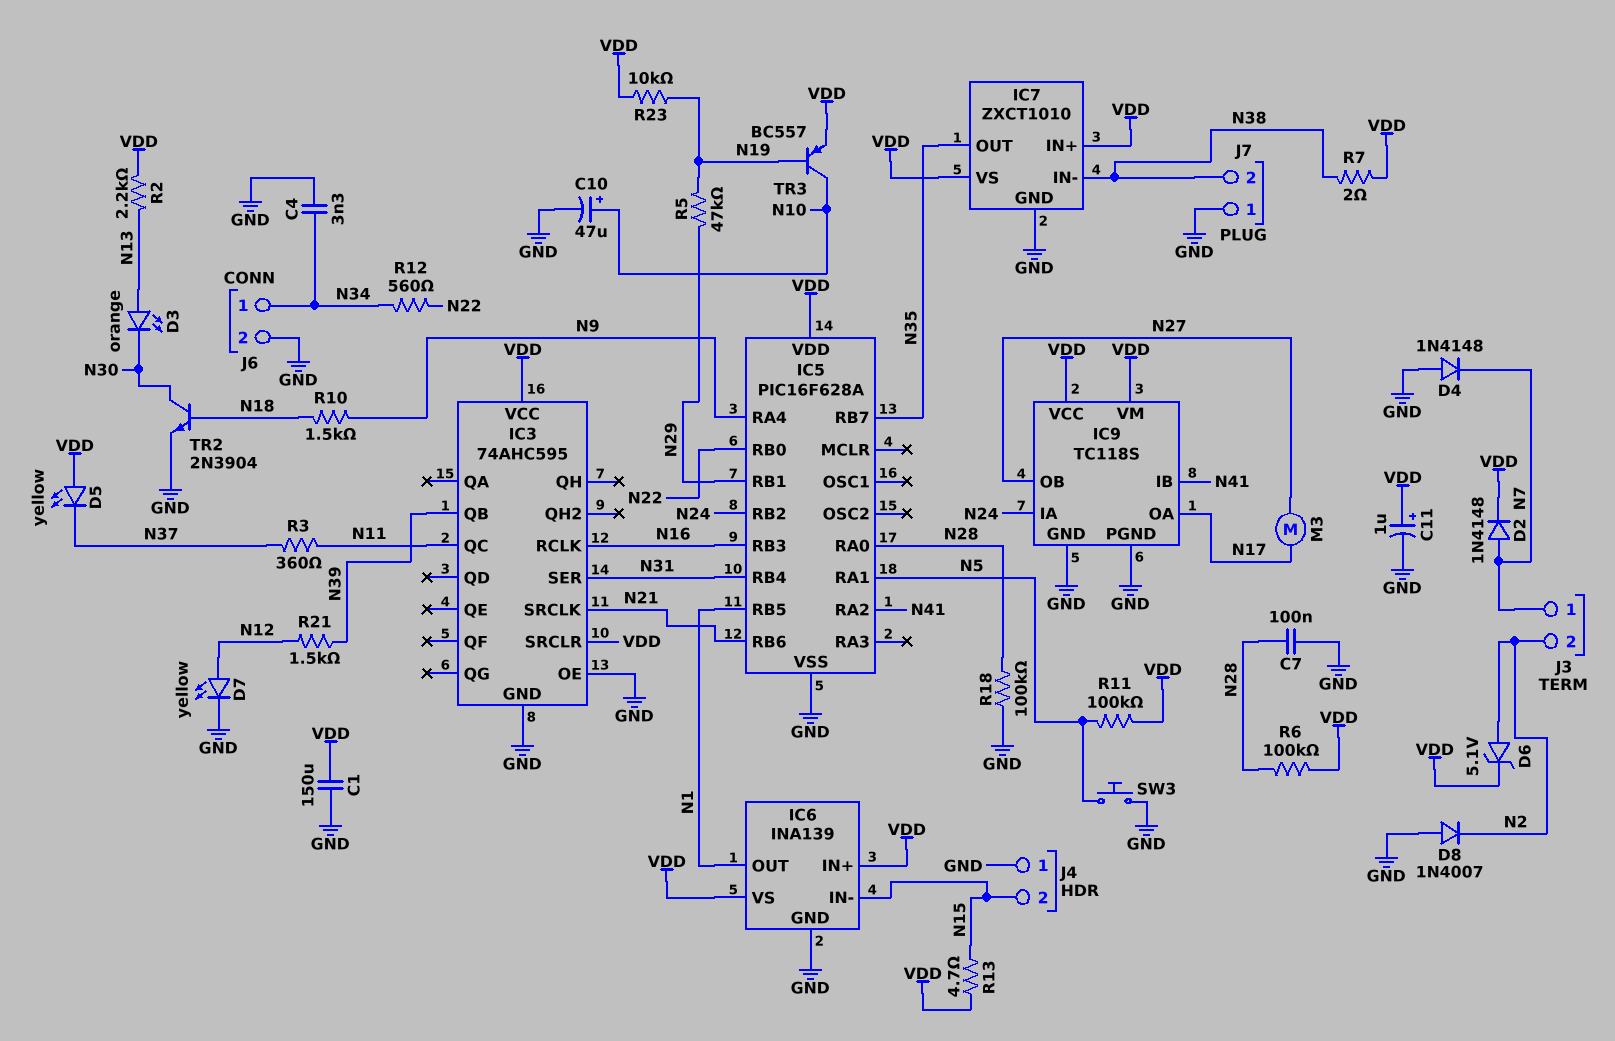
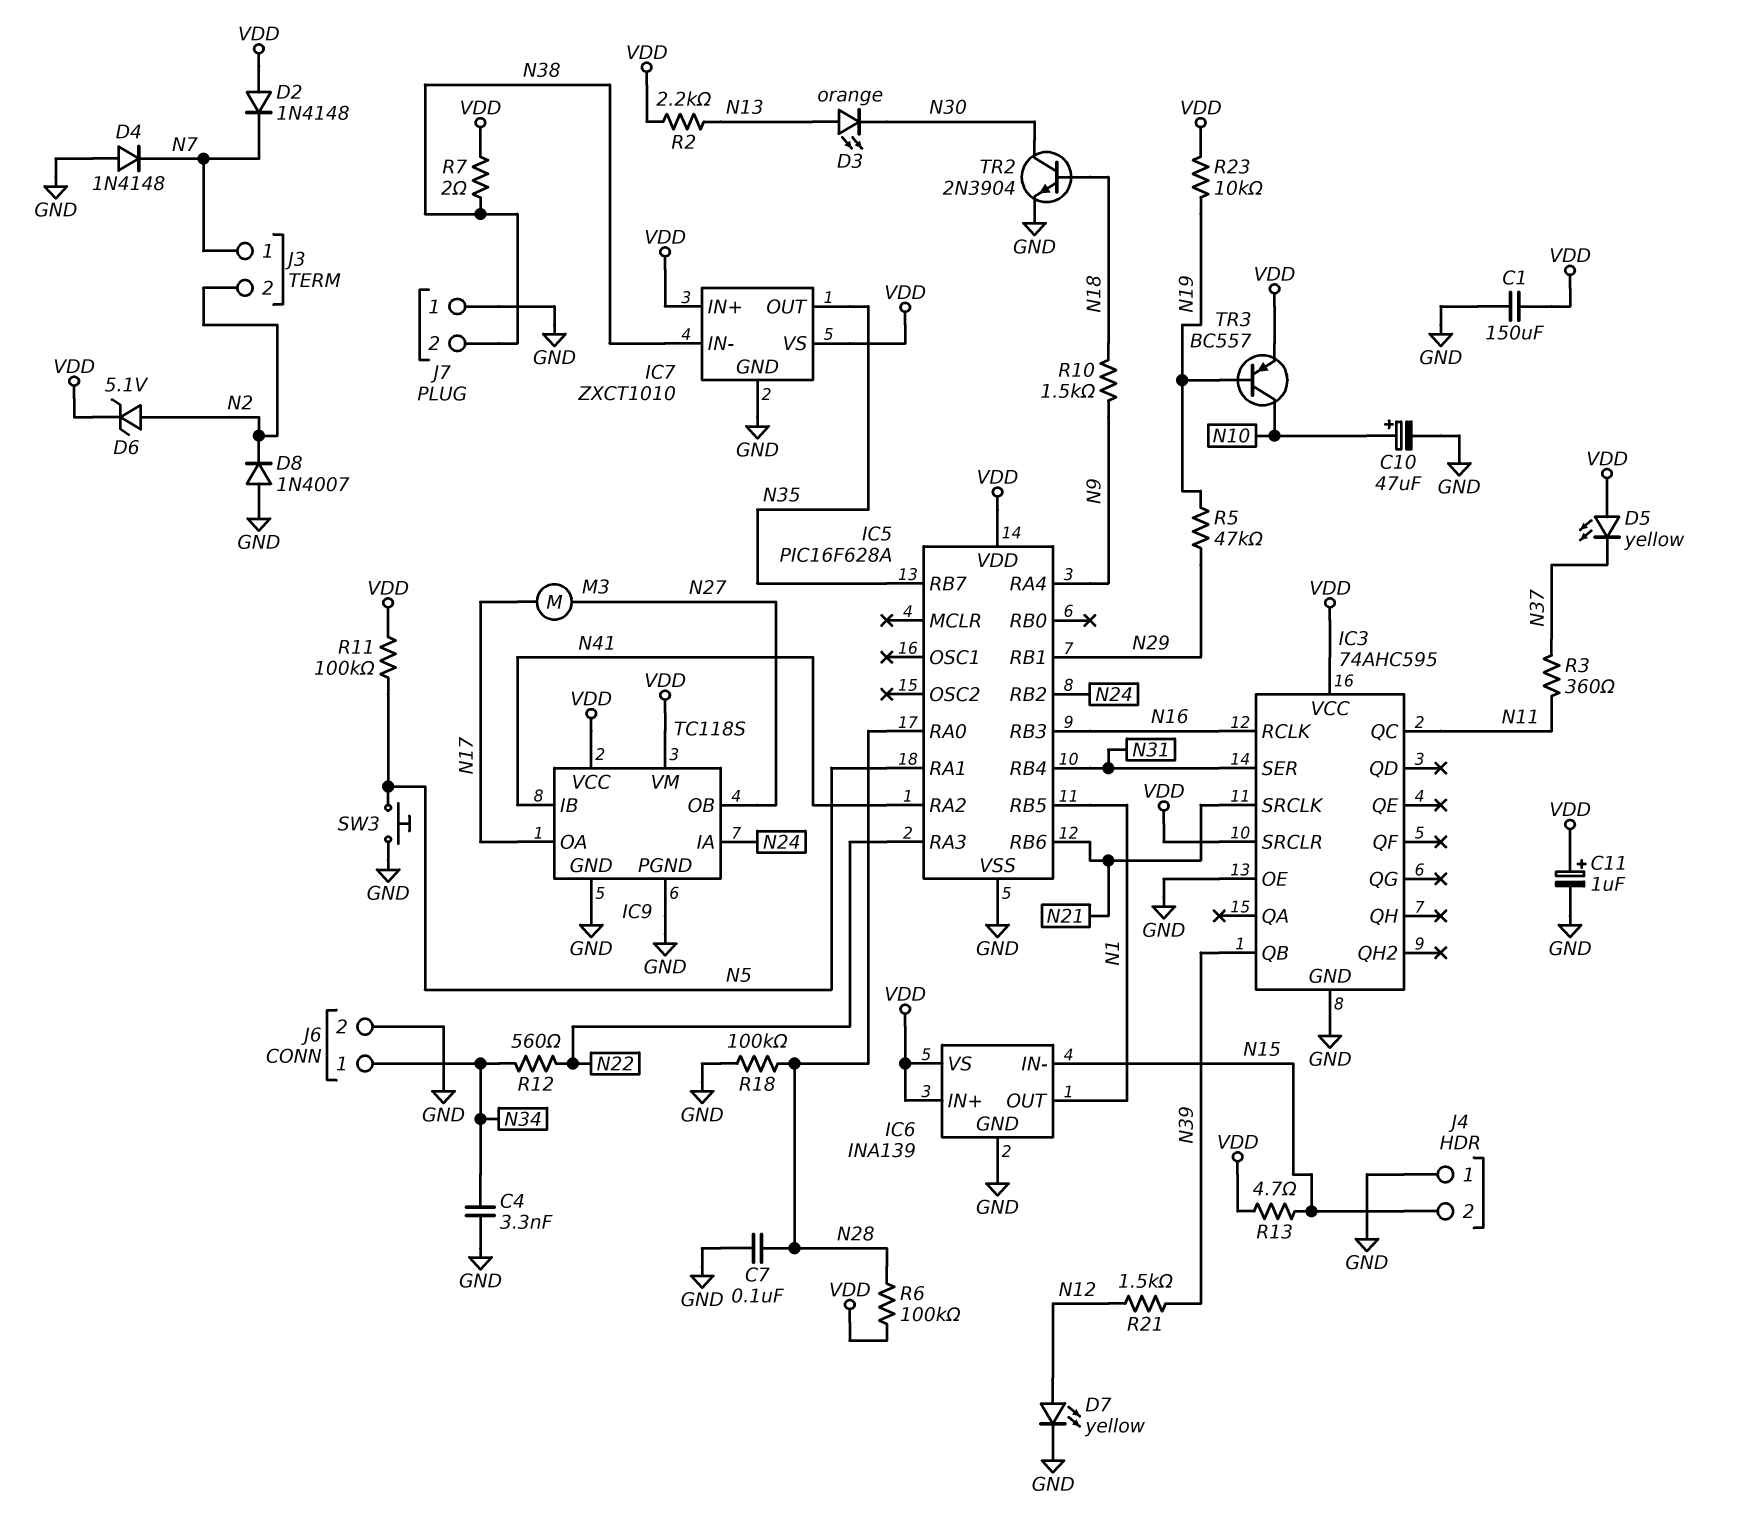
D2: diode 1N4148 (A N7, K VDD) -> diode 1N4148 (A VDD, K N7)
IC5 pin RA3: none -> N22
IC5 pin RB0: N22 -> none

